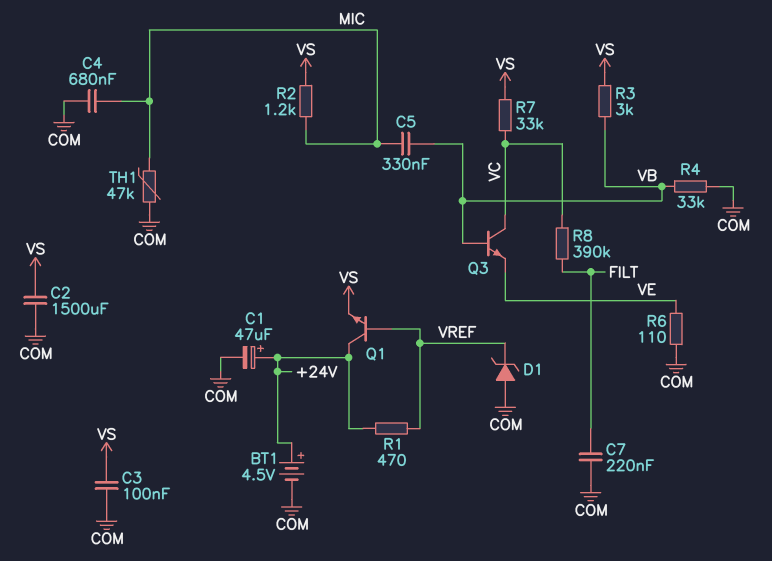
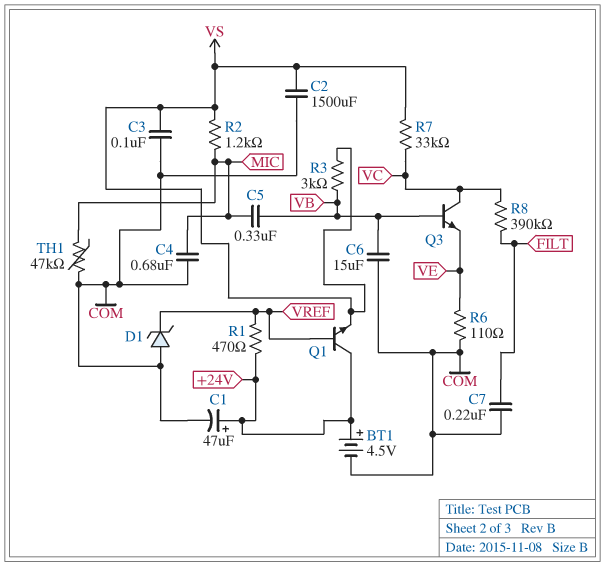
C6: none -> 15uF (COM, VB)
R4: 33k (COM, VB) -> none

